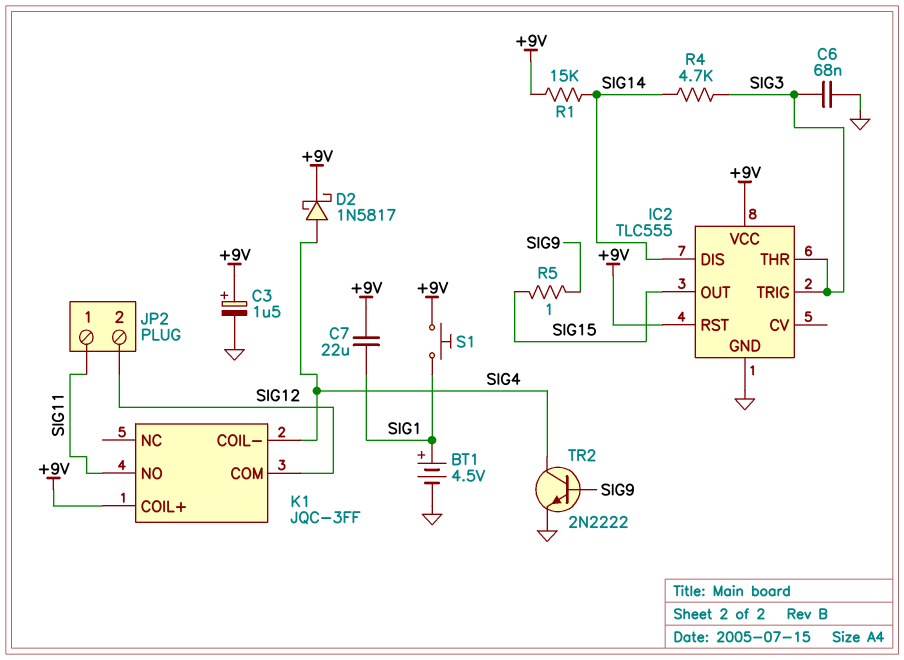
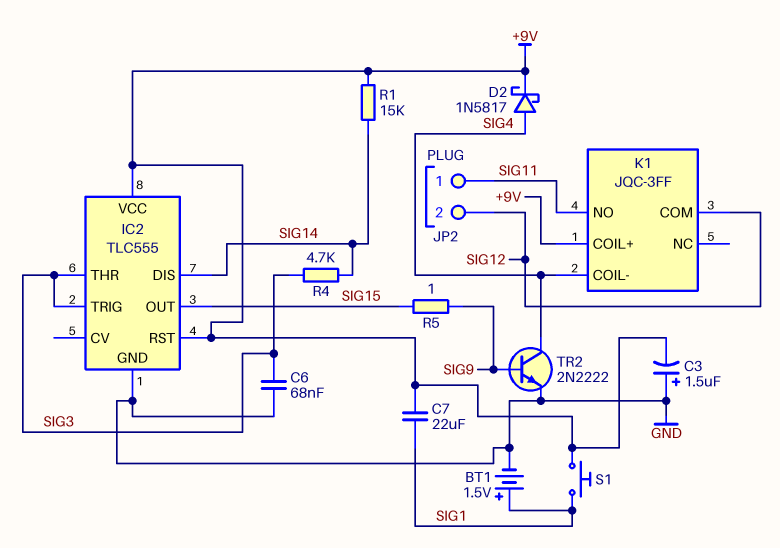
BT1: 4.5V (plus SIG1, minus GND) -> 1.5V (plus SIG1, minus GND)
C3: 1.5uF (plus +9V, minus GND) -> 1.5uF (plus GND, minus +9V)

